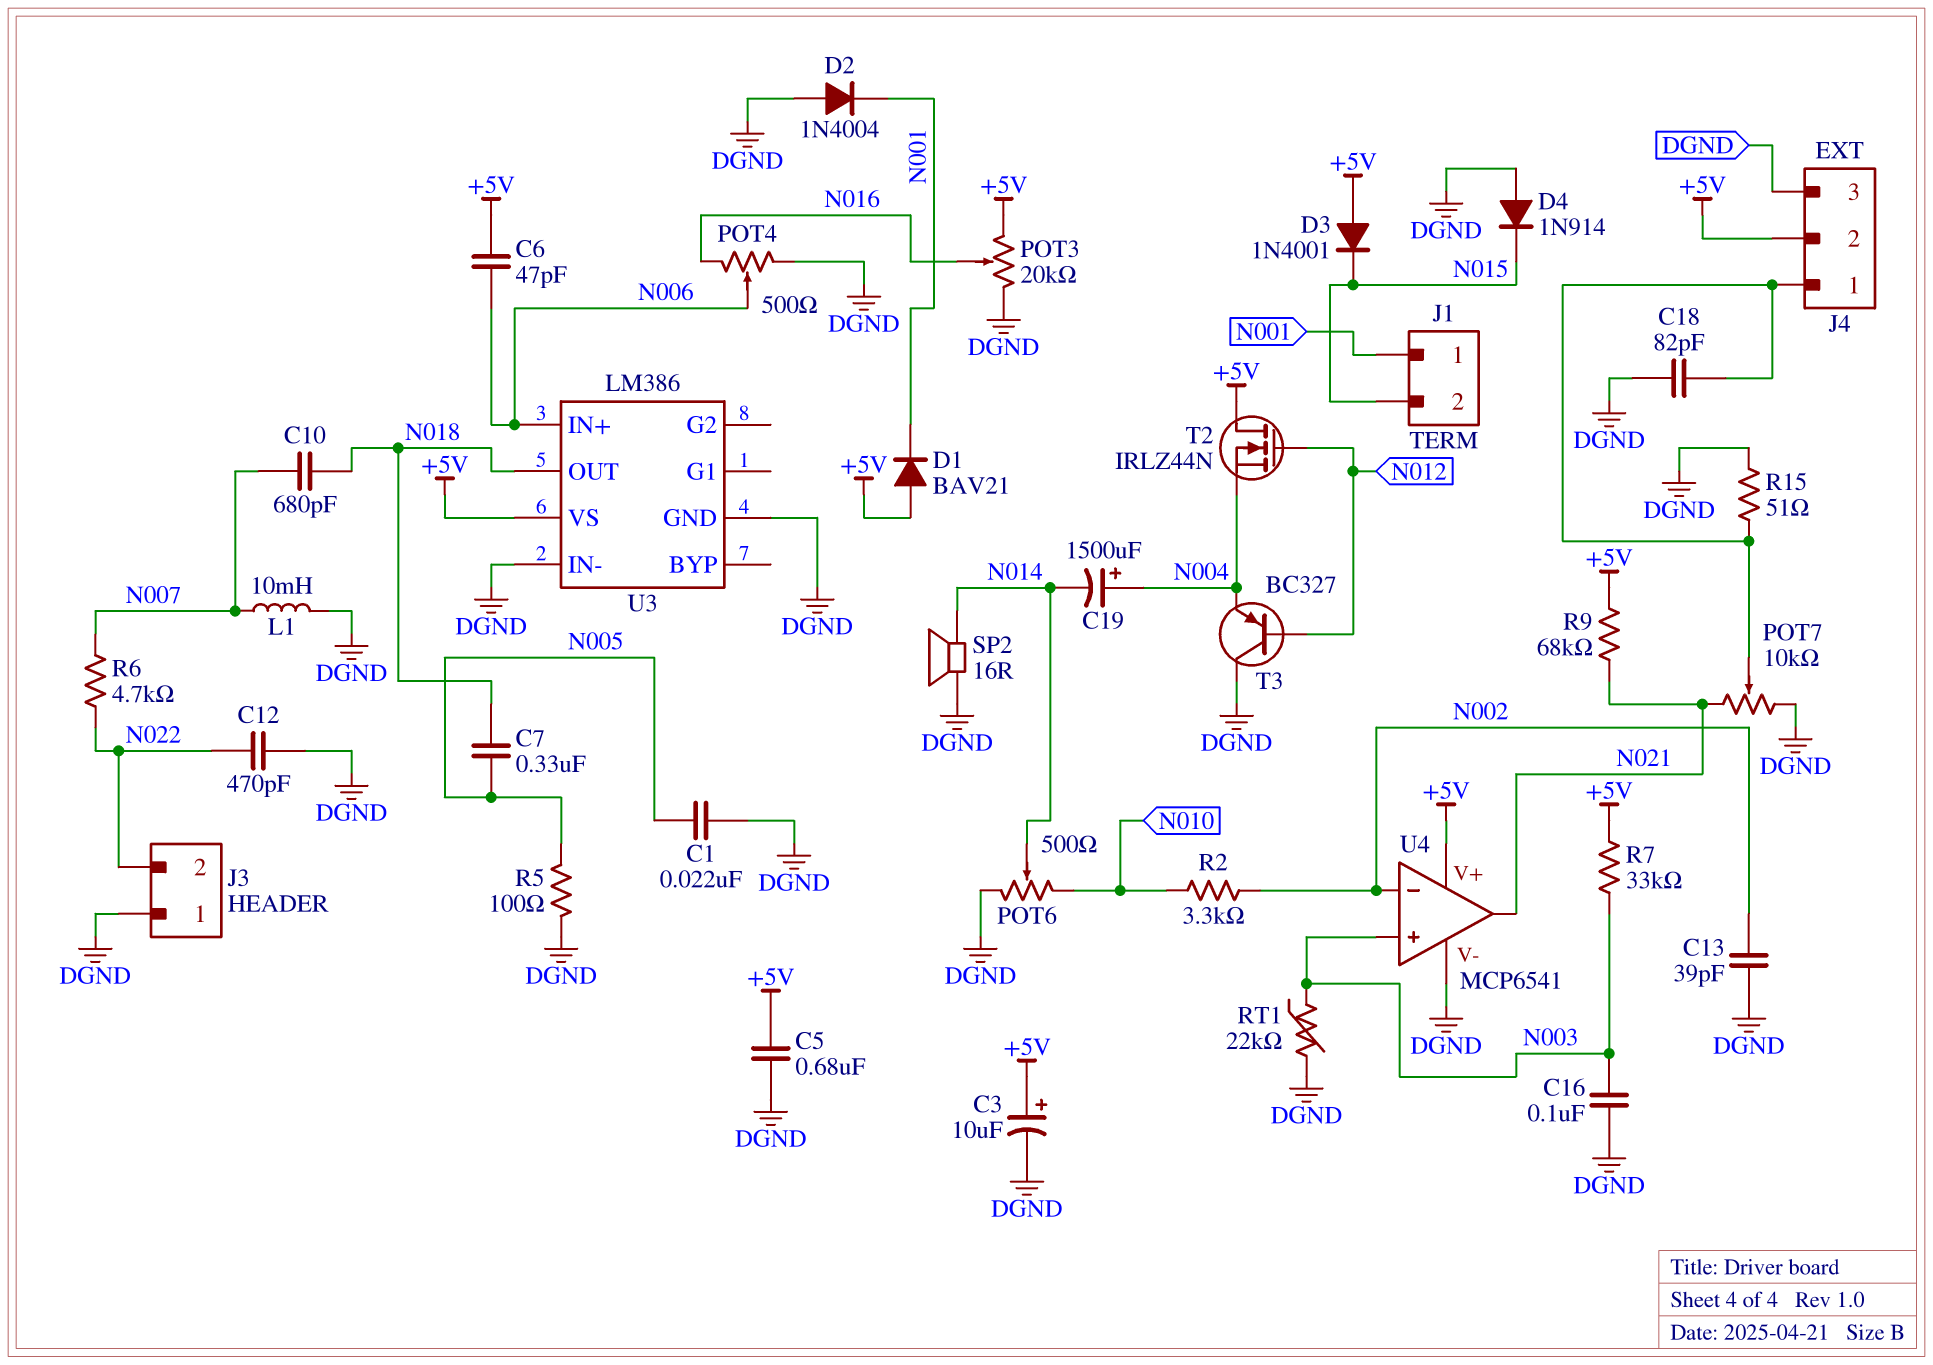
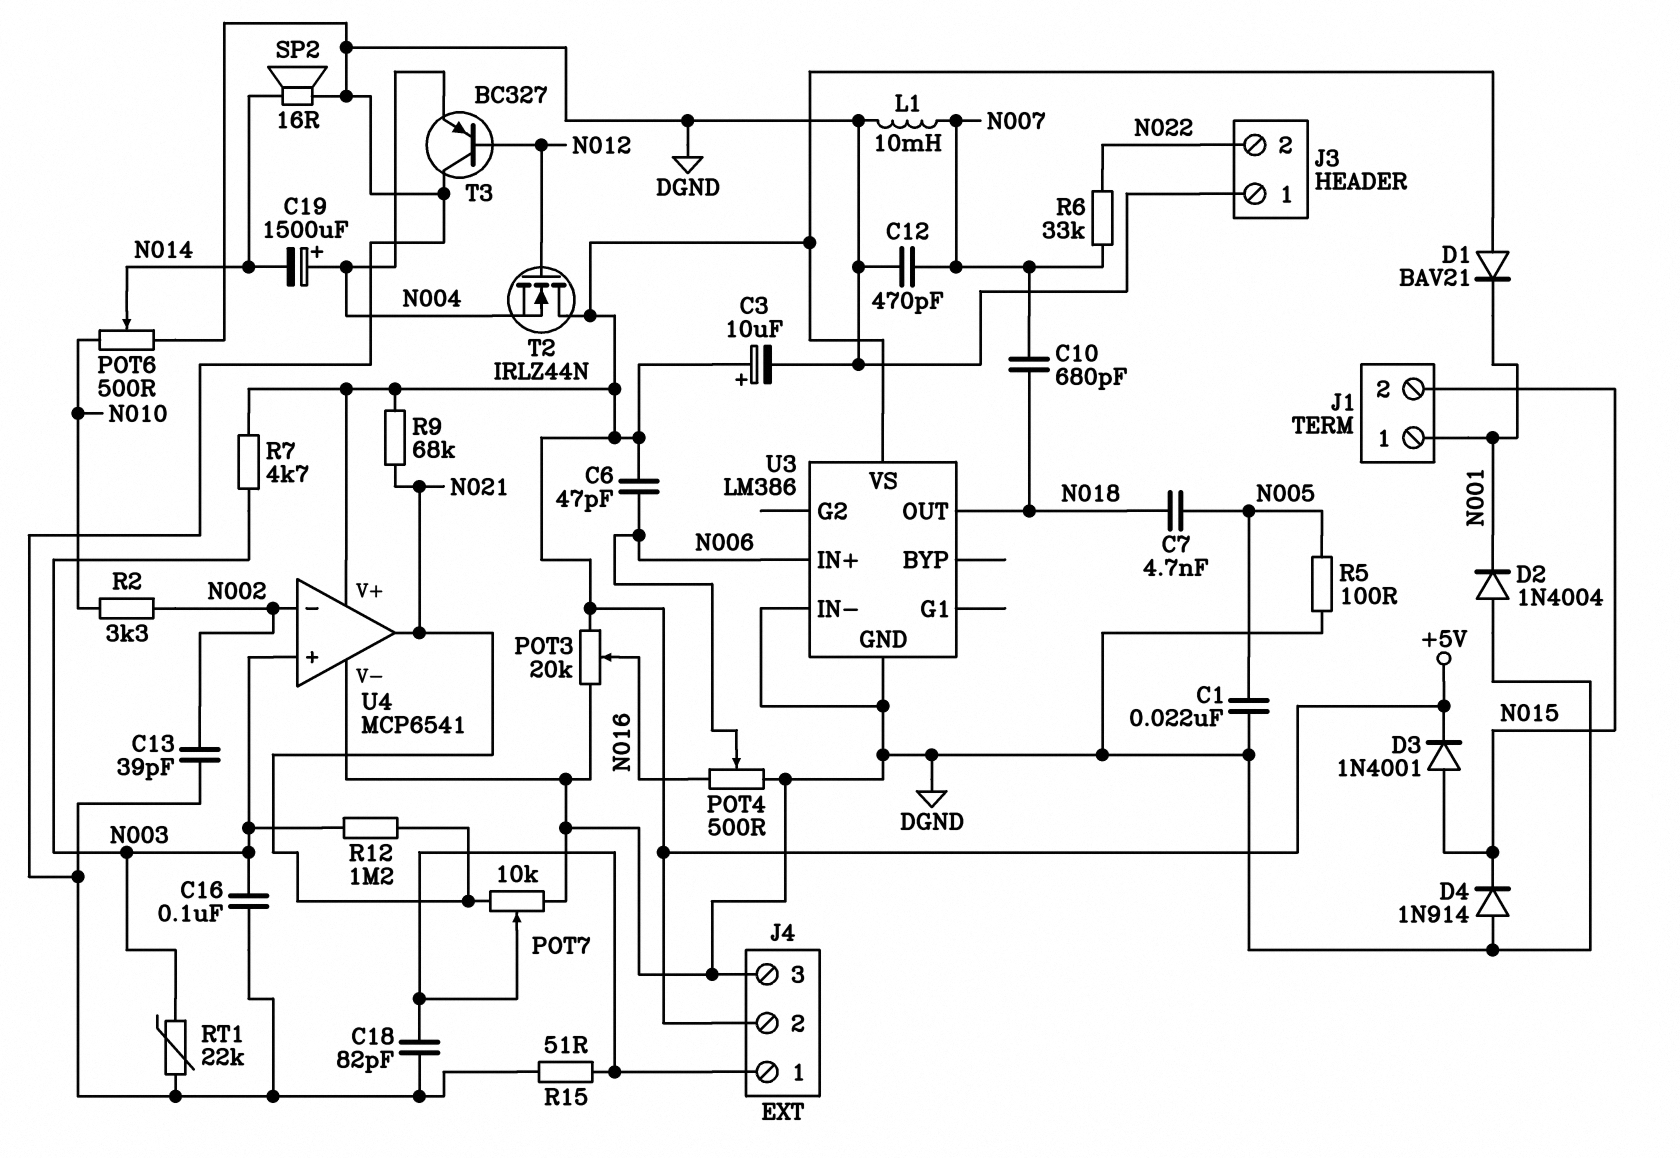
C5: 680nF (+5V, DGND) -> none
C7: 330nF (N005, N018) -> 4.7nF (N005, N018)
C12: 470pF (DGND, N022) -> 470pF (DGND, N007)
D3: diode 1N4001 (A +5V, K N015) -> diode 1N4001 (A N015, K +5V)
R6: 4.7k (N007, N022) -> 33k (N007, N022)
R7: 33k (+5V, N003) -> 4.7k (+5V, N003)
R12: none -> 1.2M (N003, N021)

